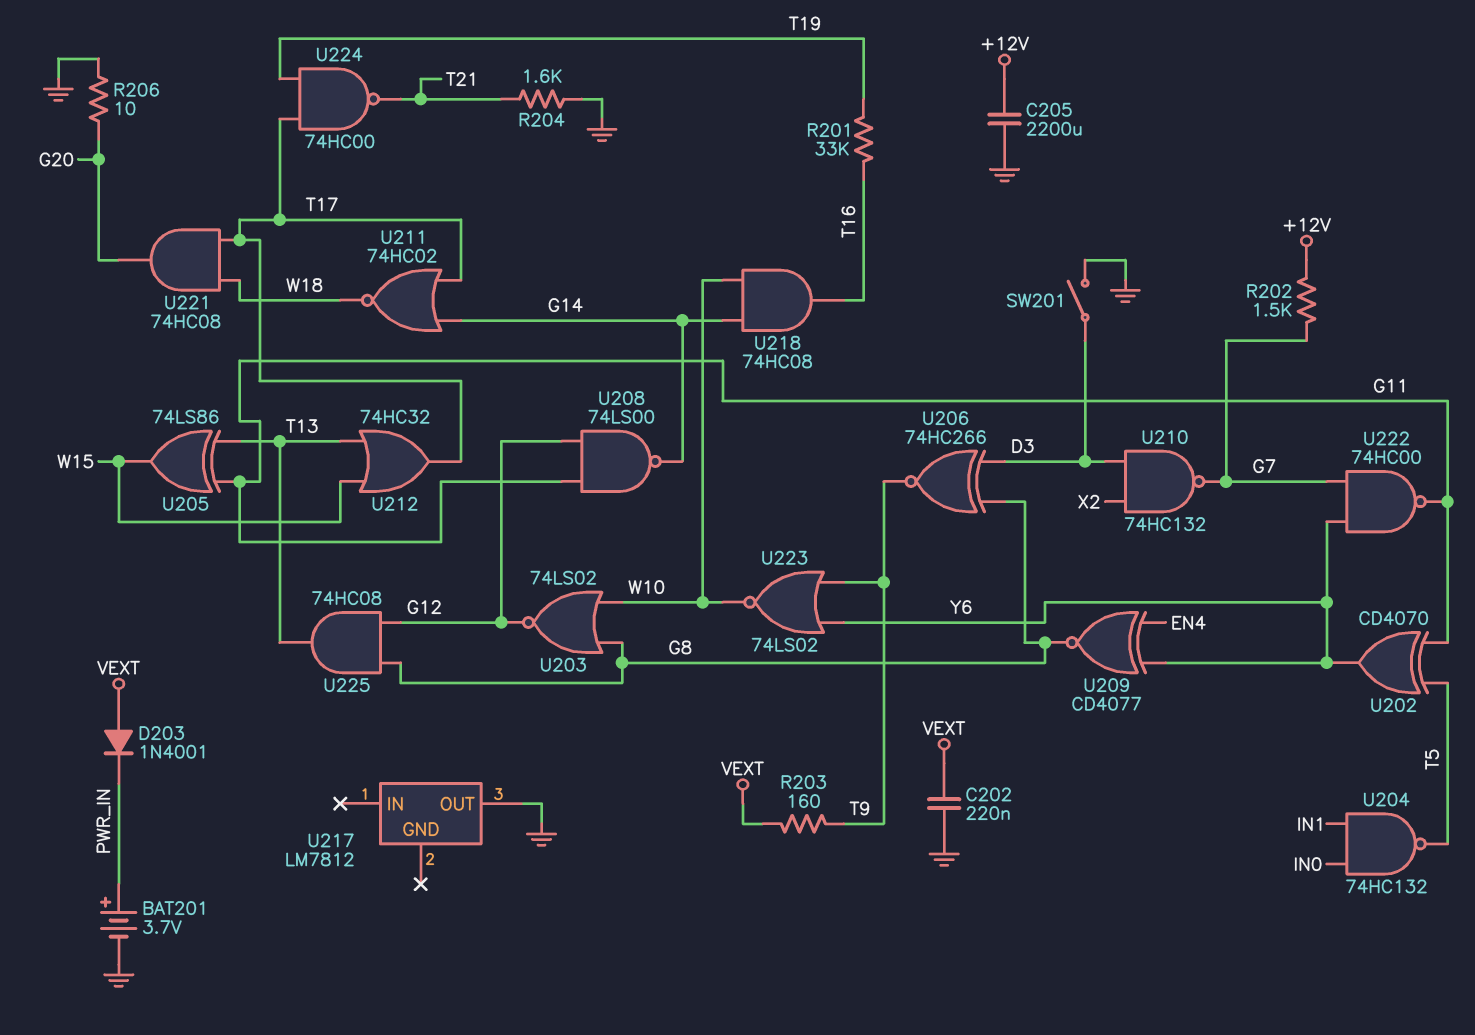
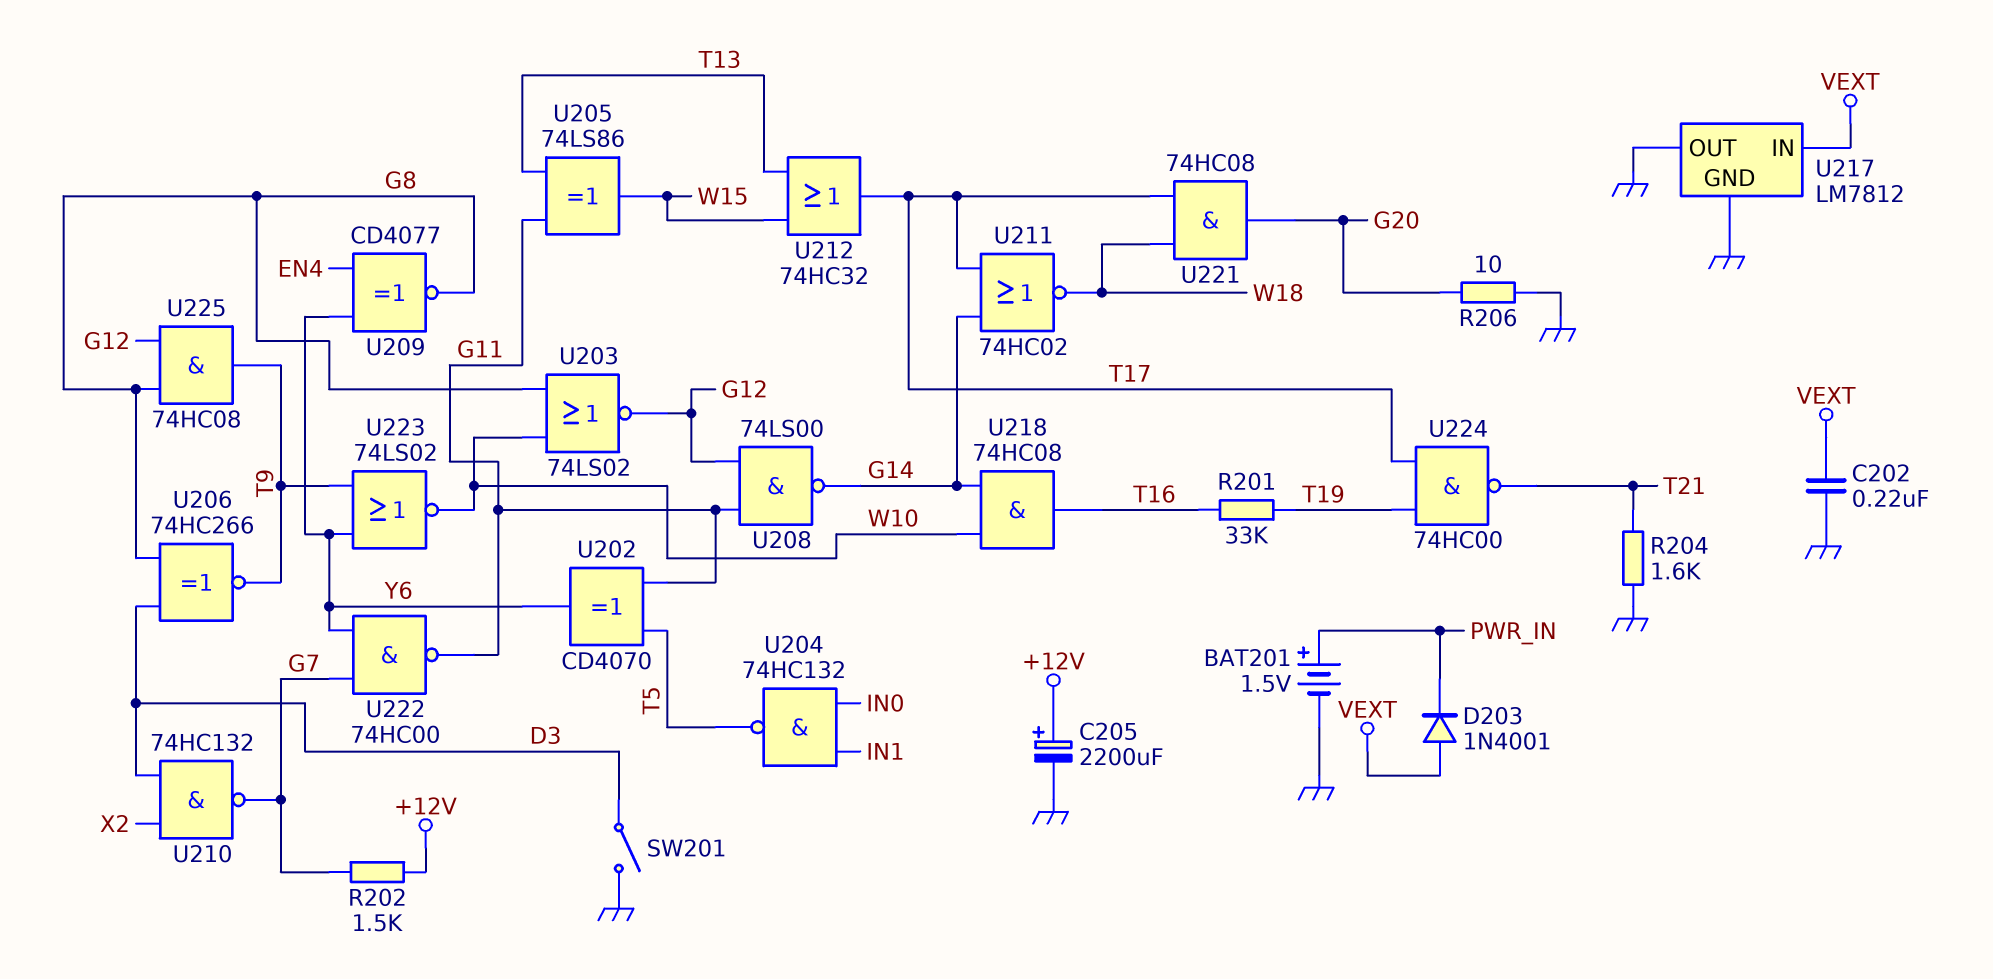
BAT201: 3.7V (plus PWR_IN, minus GND) -> 1.5V (plus PWR_IN, minus GND)
C205: 2200uF (+12V, GND) -> 2200uF (plus +12V, minus GND)
R203: 160 (T9, VEXT) -> none
U217 pin GND: none -> GND
U217 pin IN: none -> VEXT
U225: AND 74HC08 (in G8, in G12, out T13) -> AND 74HC08 (in G8, in G12, out T9)

